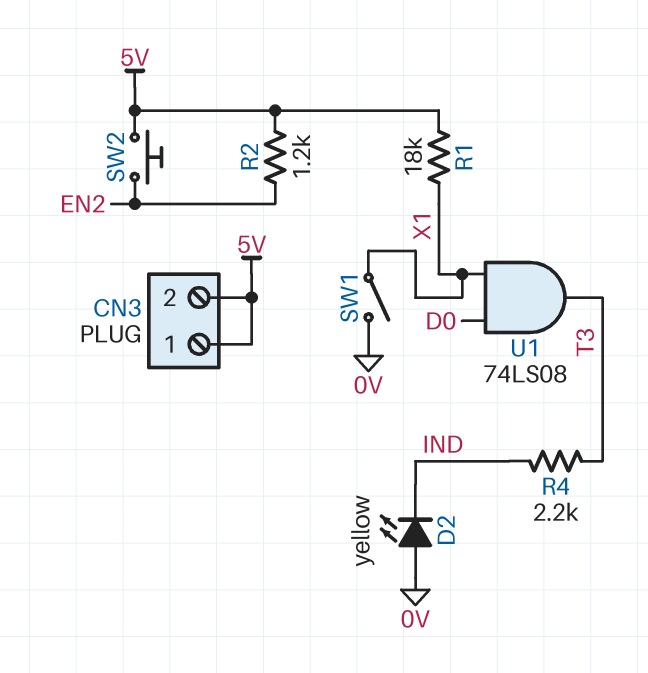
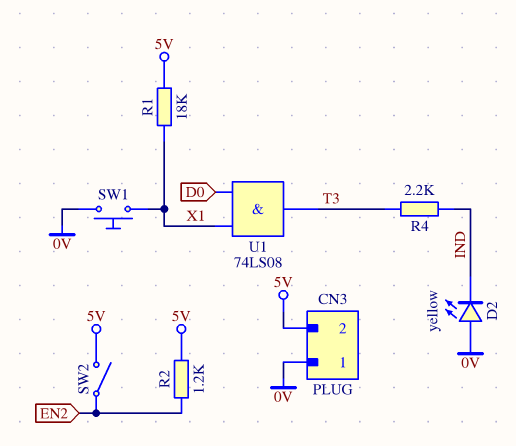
CN3 pin 1: 5V -> 0V
SW1: switch (0V, X1) -> button (0V, X1)
SW2: button (5V, EN2) -> switch (5V, EN2)

